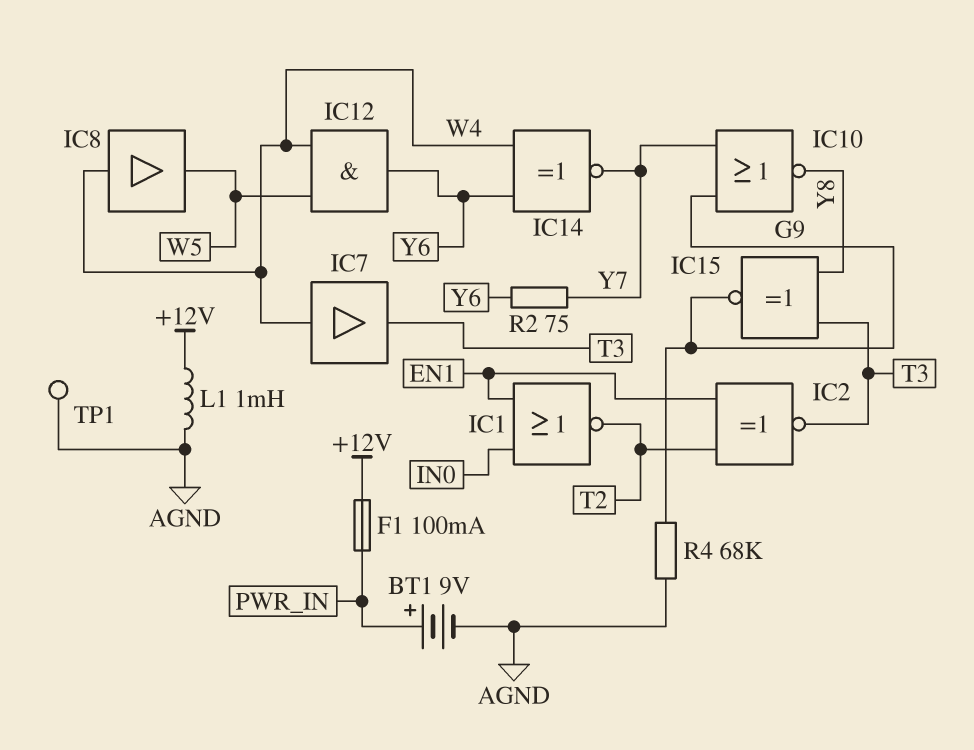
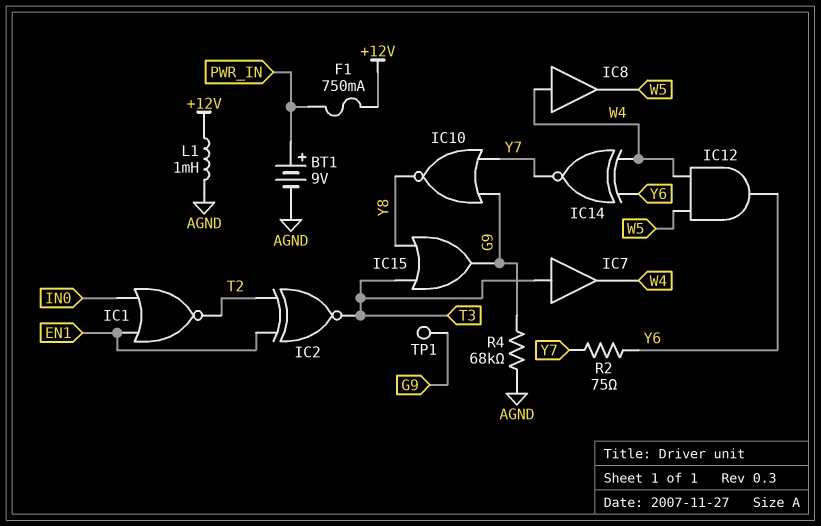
F1: 100mA (+12V, PWR_IN) -> 750mA (+12V, PWR_IN)
IC7: buffer (in W4, out T3) -> buffer (in T3, out W4)
IC15: XNOR (in T3, in Y8, out G9) -> OR (in T3, in Y8, out G9)
TP1: test point (AGND) -> test point (G9)

